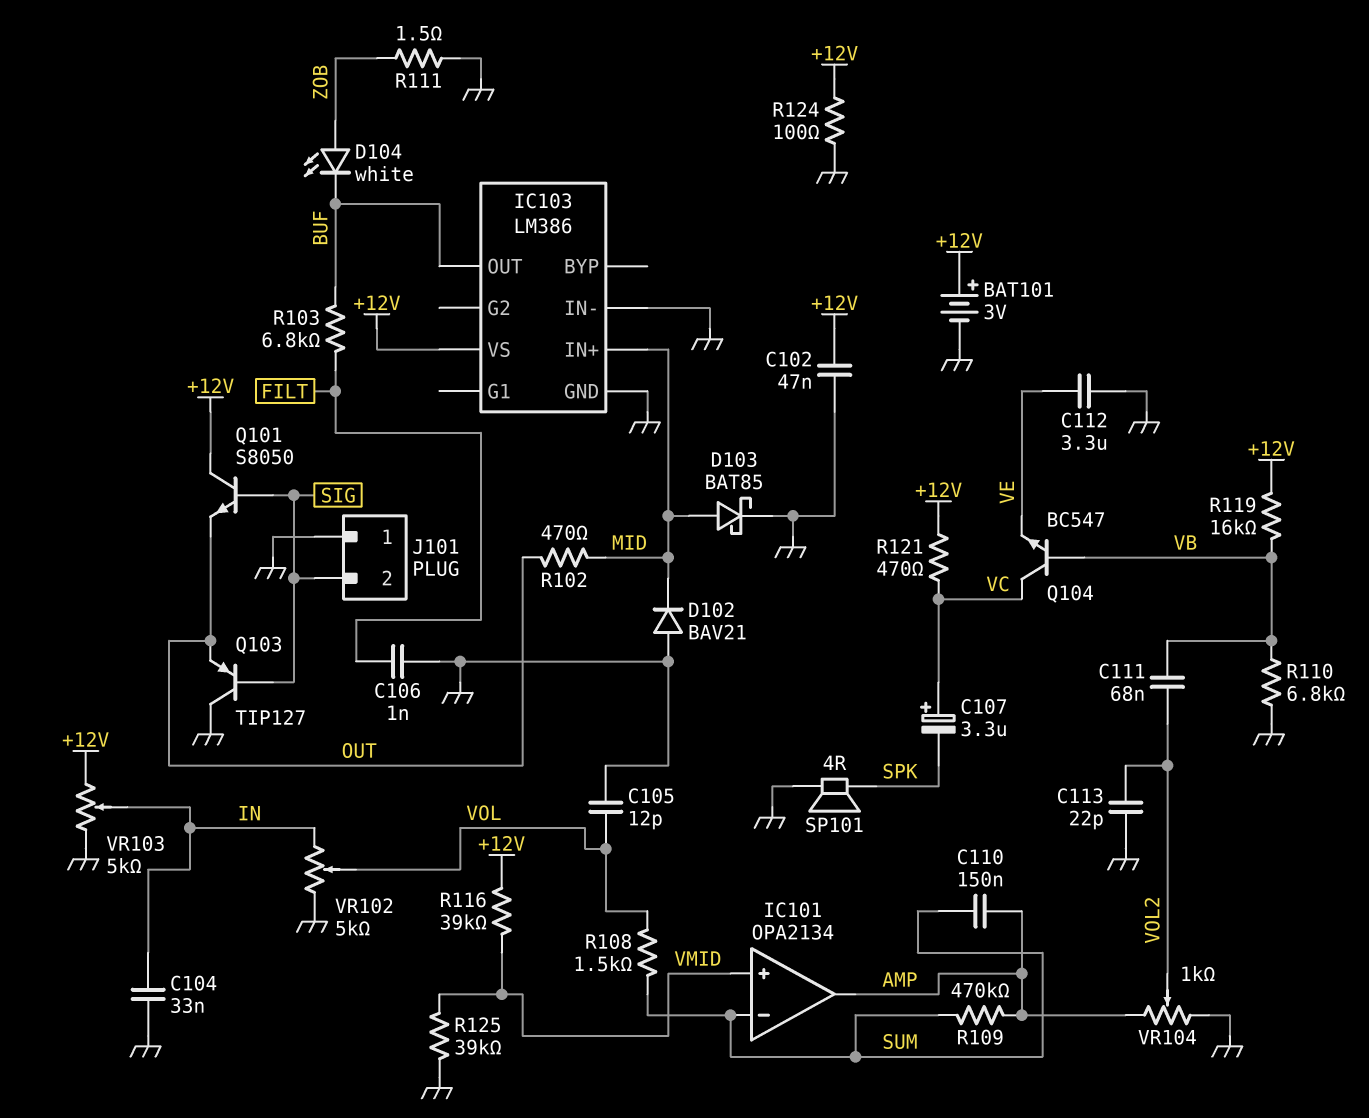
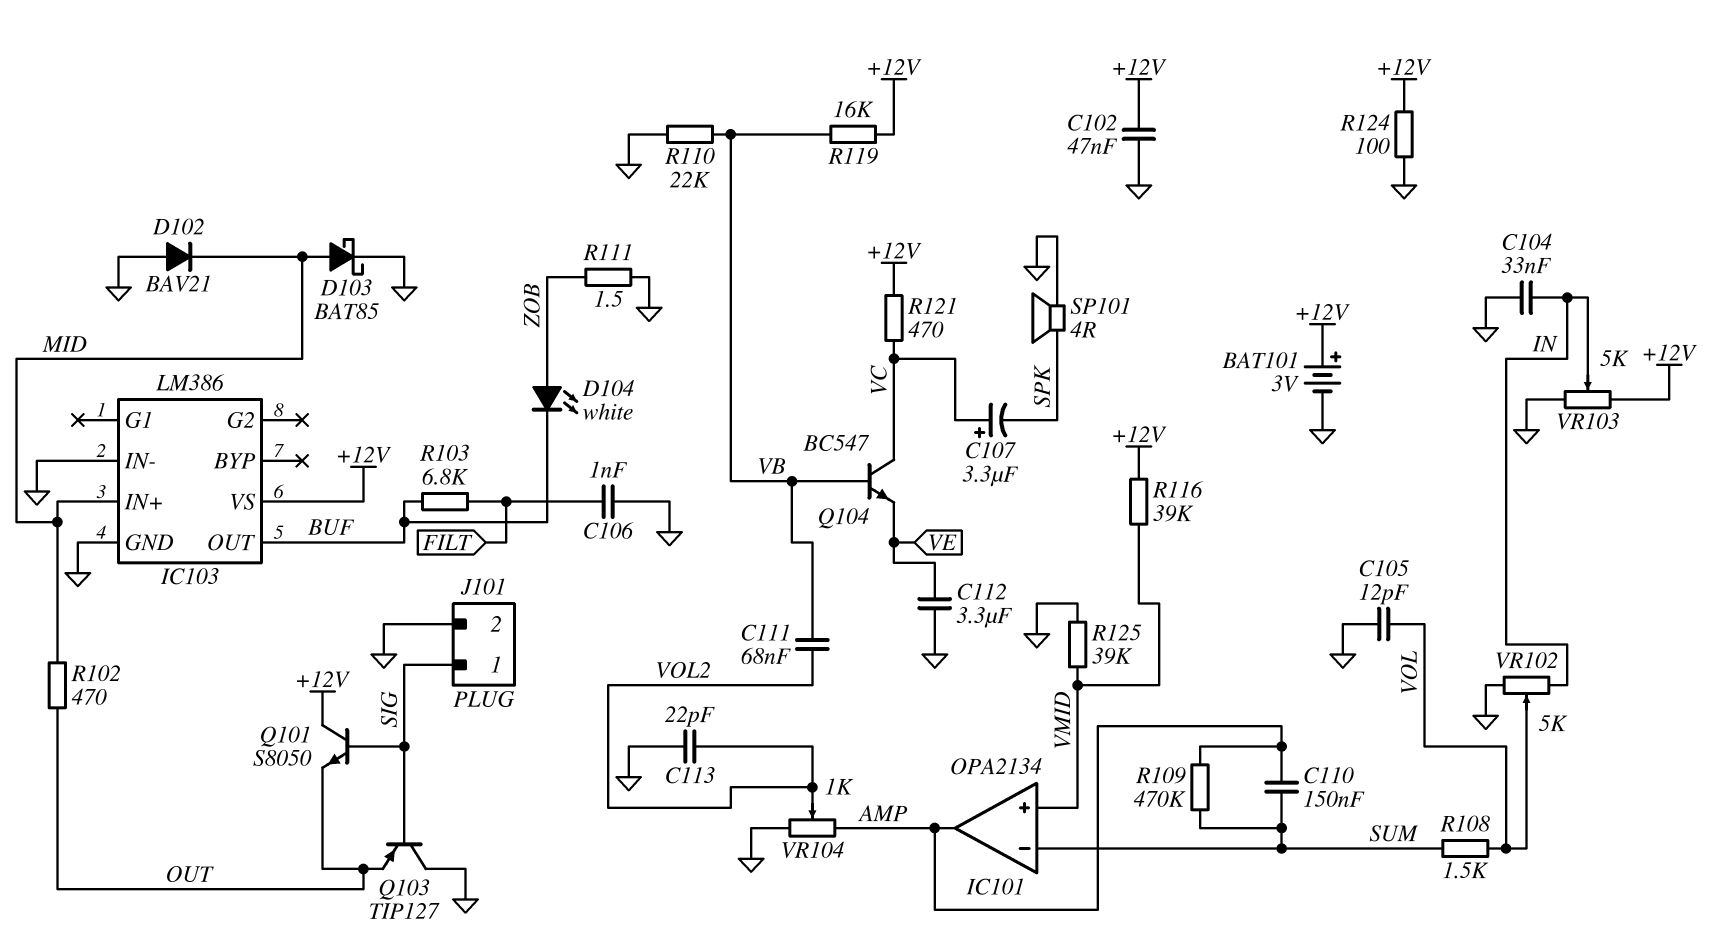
J101 pin 1: GND -> SIG
J101 pin 2: SIG -> GND
R110: 6.8k (GND, VB) -> 22k (GND, VB)

